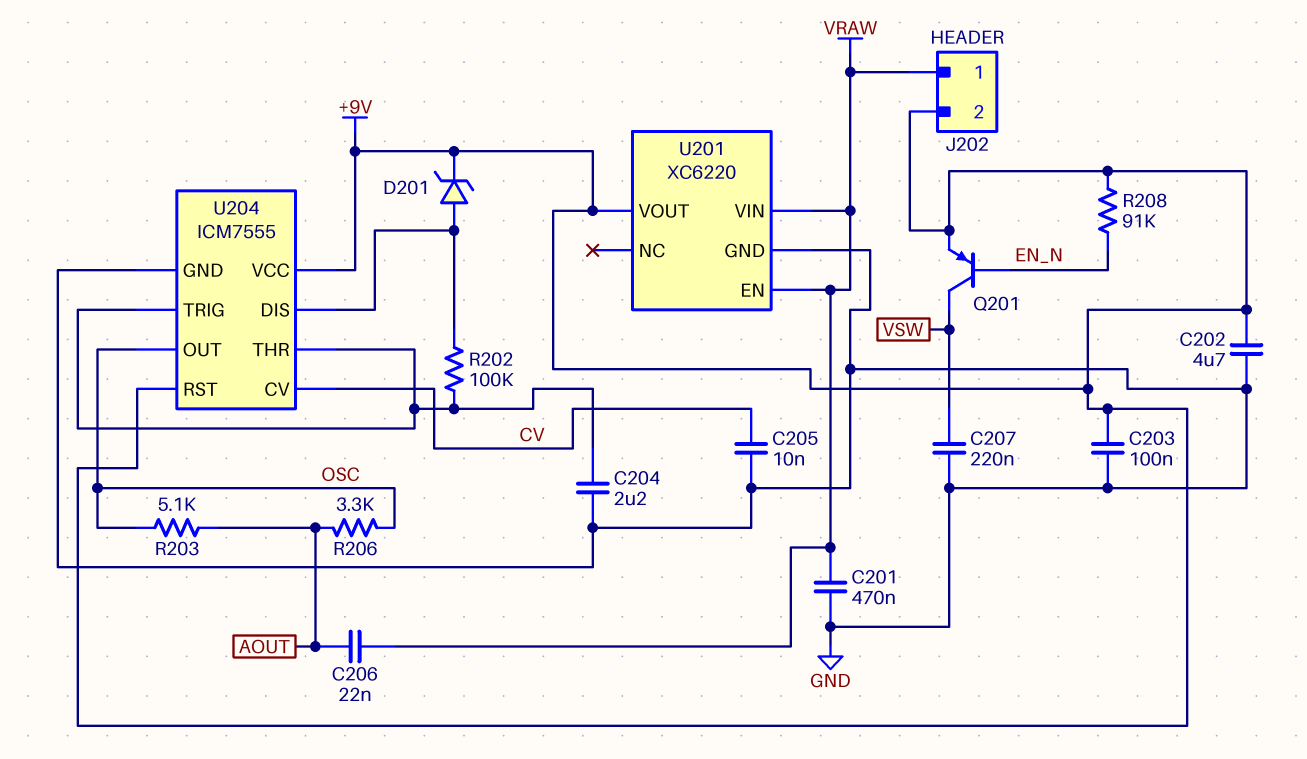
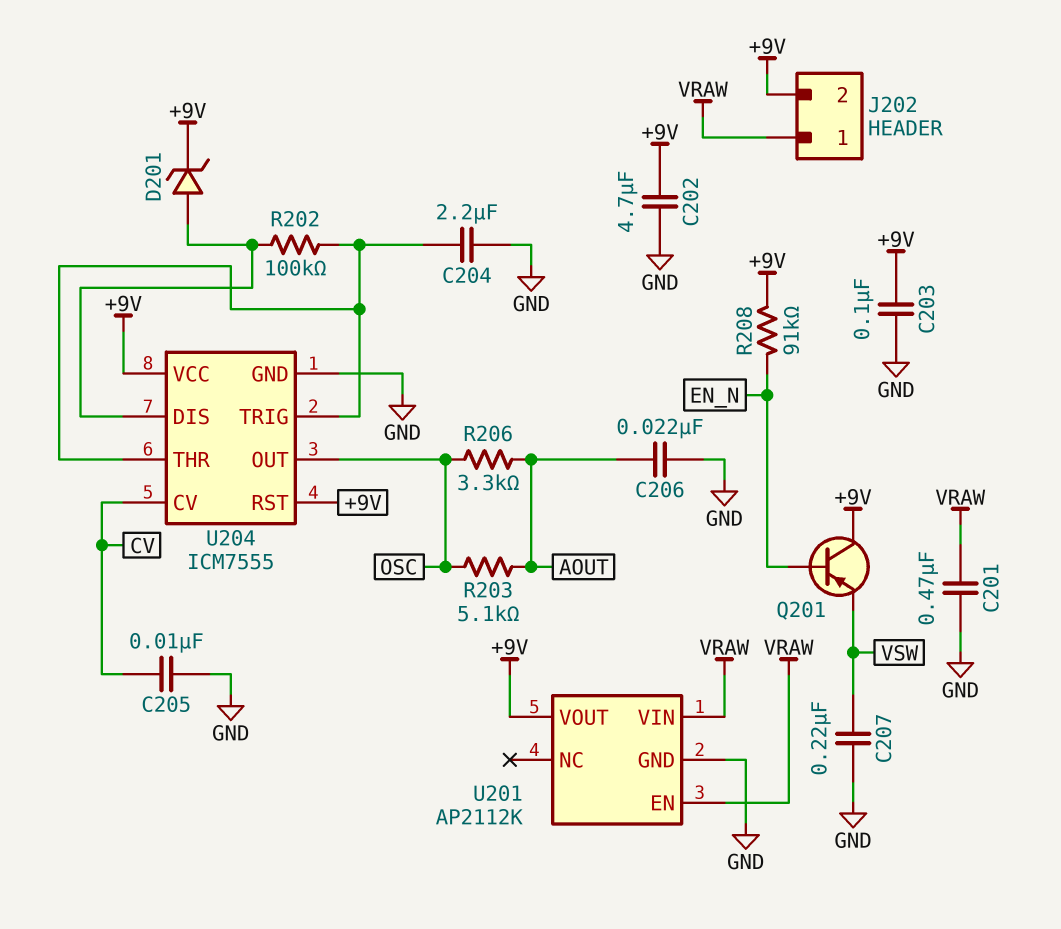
C206: 22nF (AOUT, VRAW) -> 22nF (AOUT, GND)
Q201: PNP (B EN_N, C VSW, E +9V) -> PNP (B EN_N, C +9V, E VSW)
U201: XC6220 -> AP2112K

